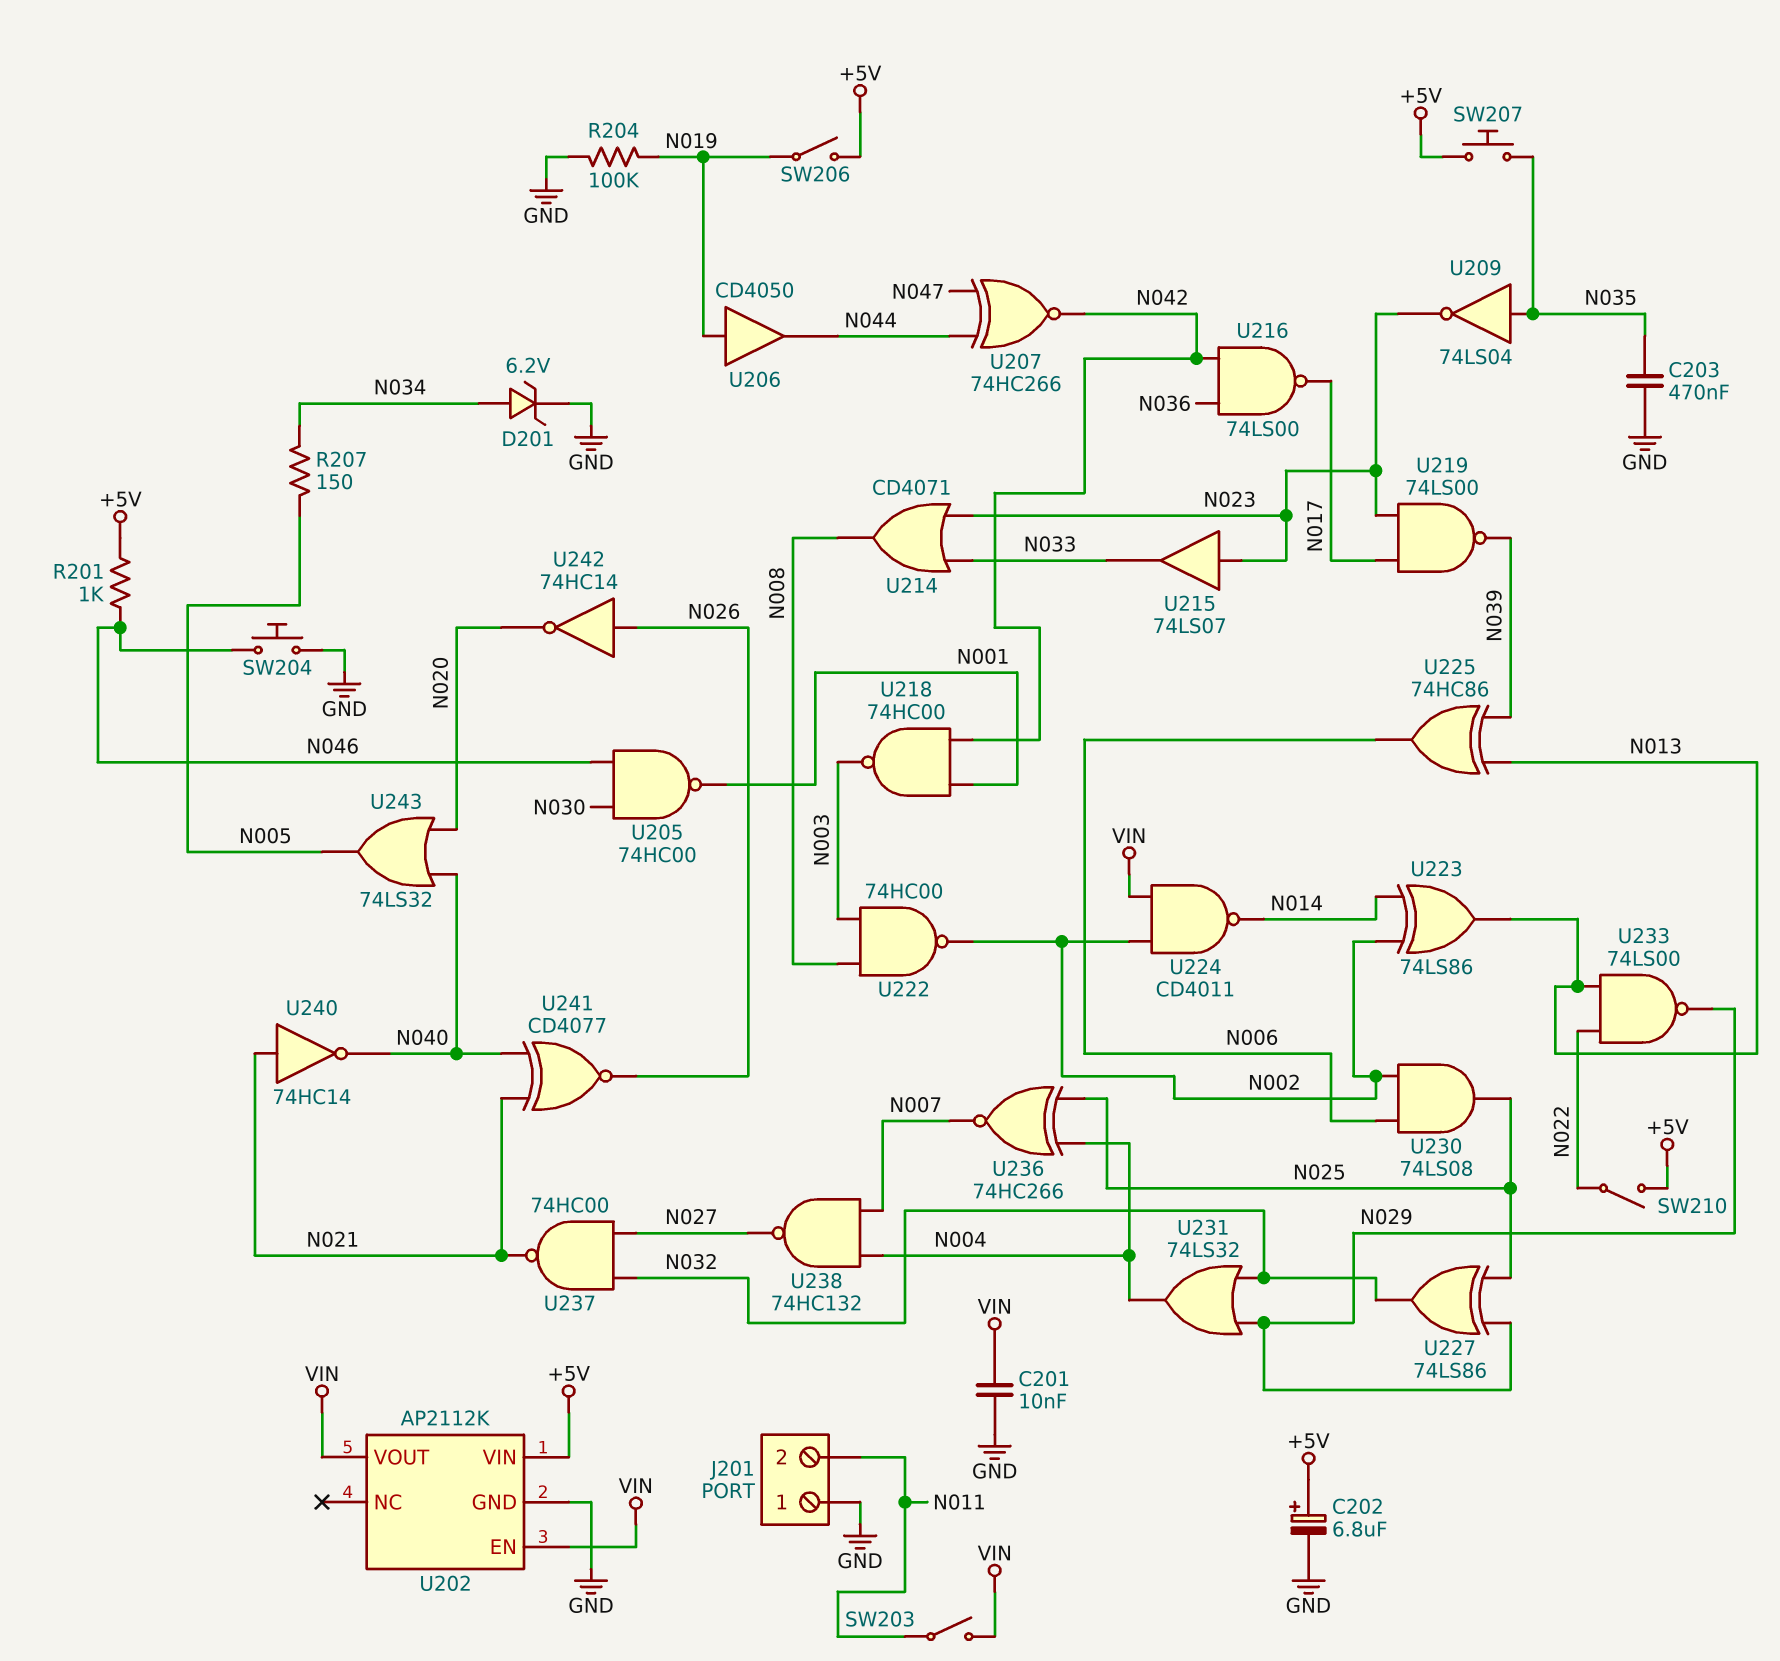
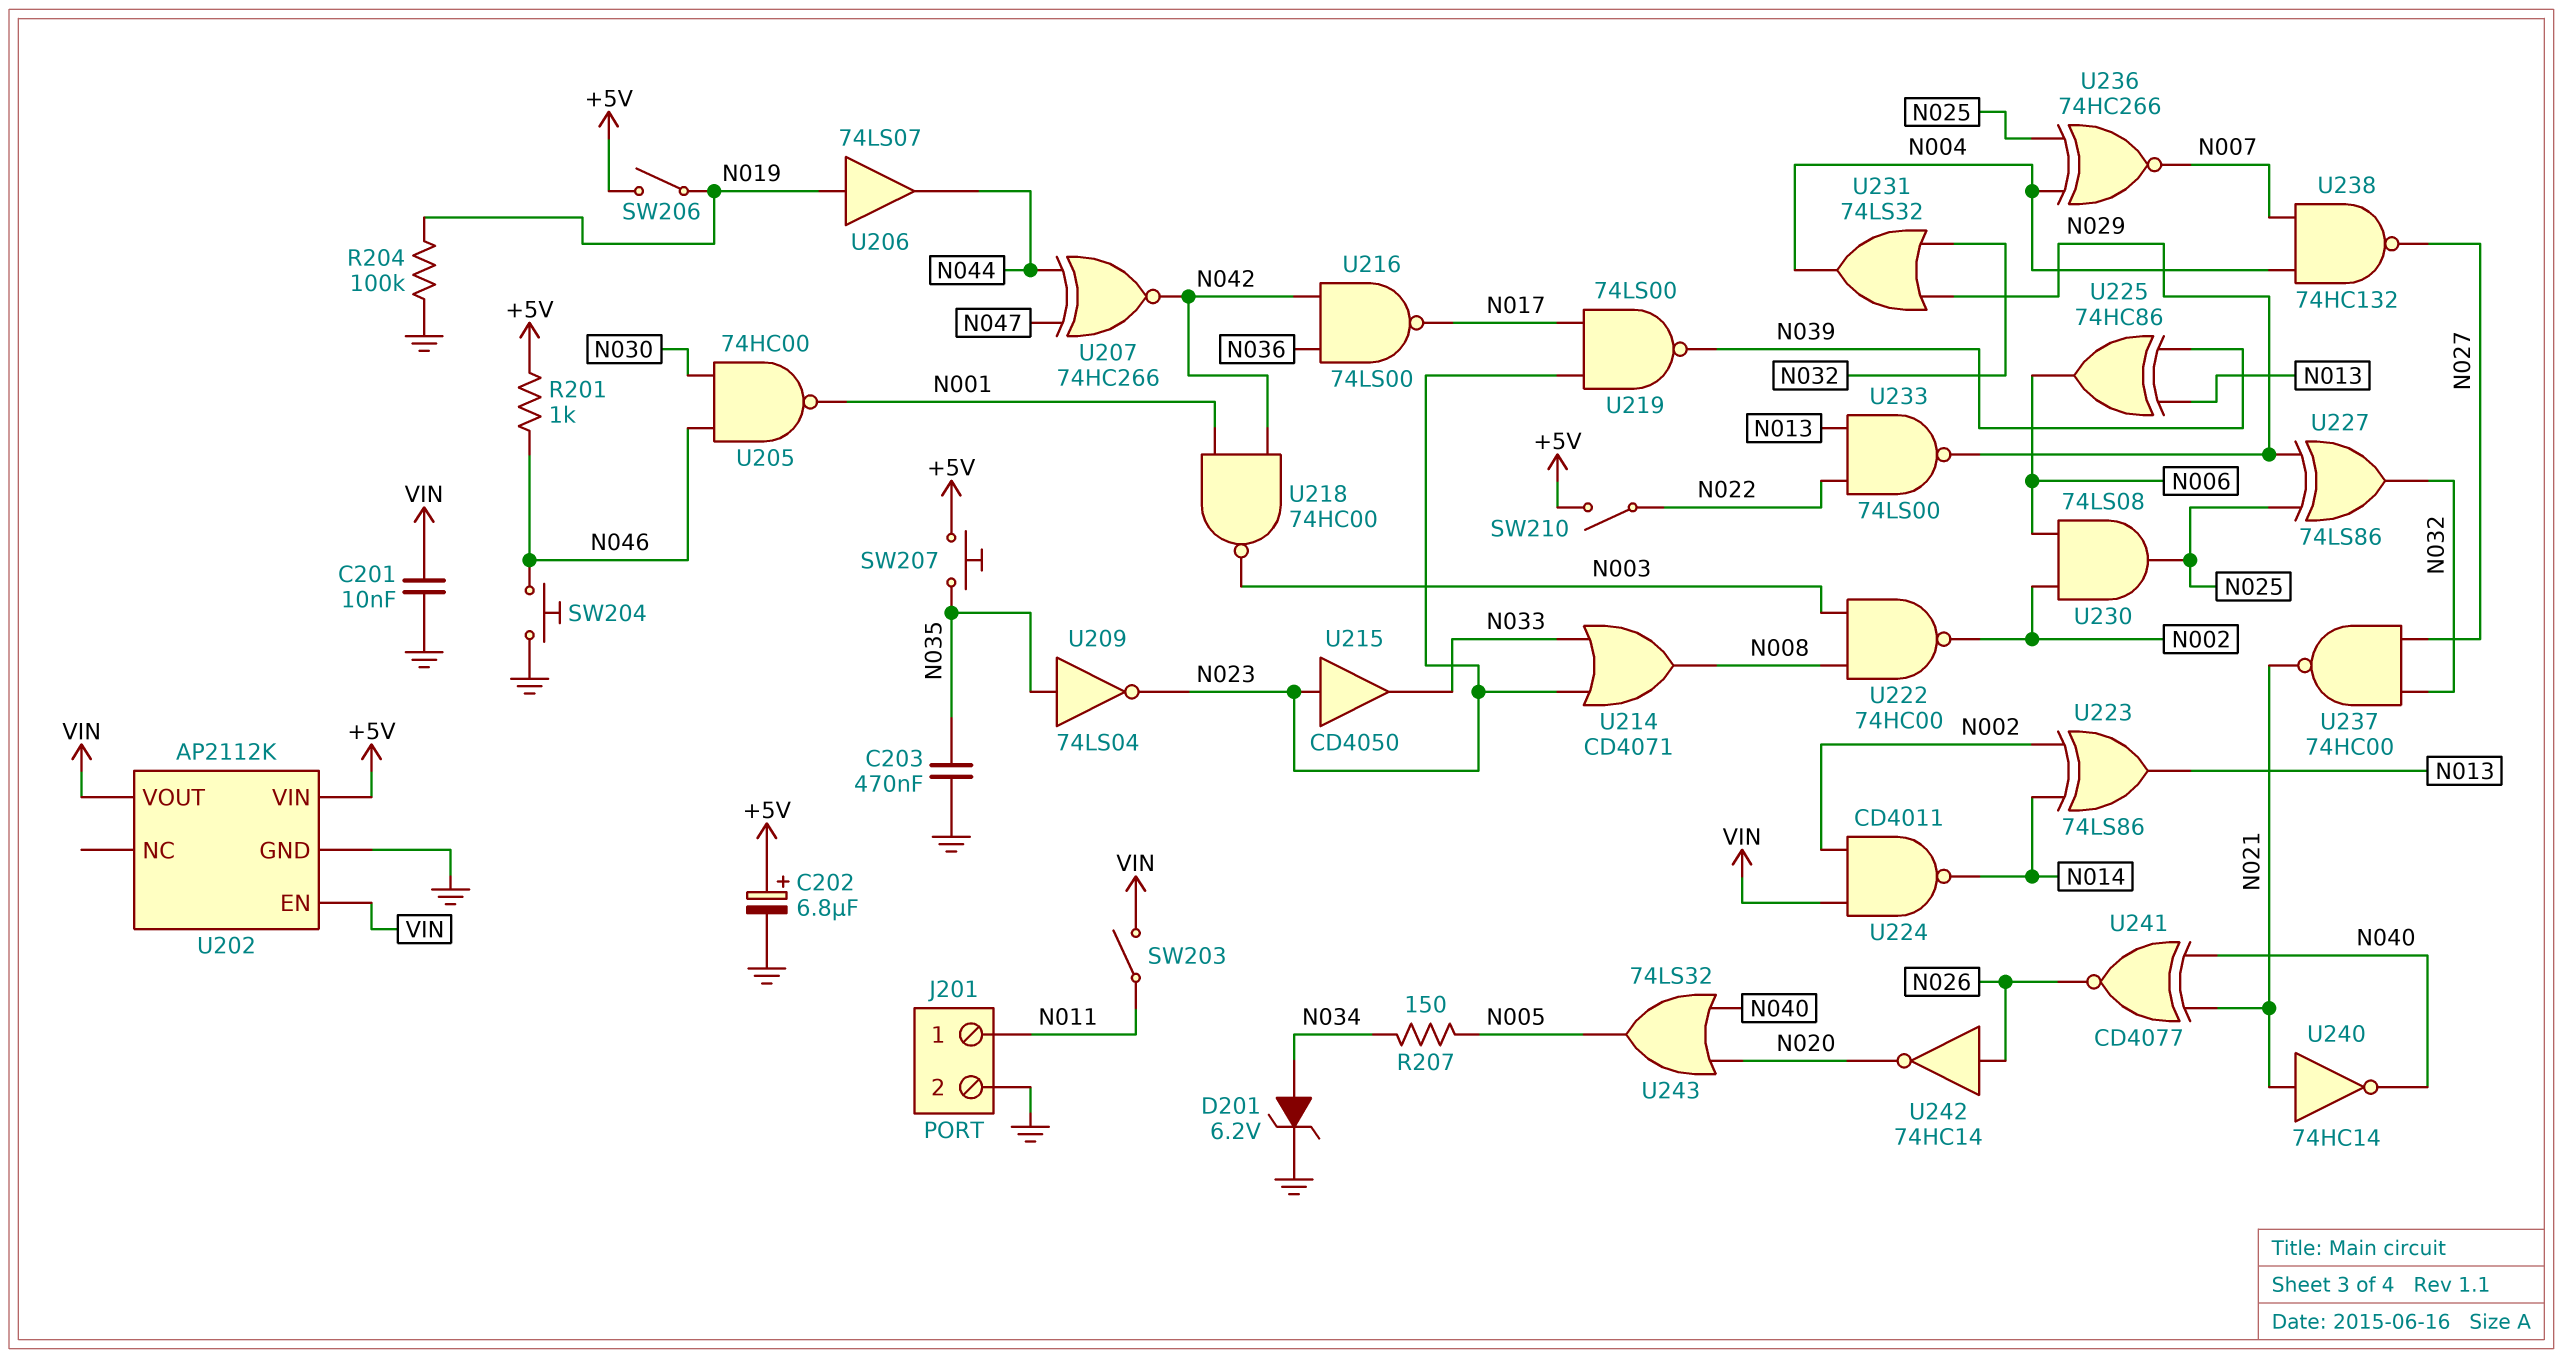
J201 pin 1: GND -> N011
J201 pin 2: N011 -> GND
U206: buffer CD4050 (in N019, out N044) -> buffer 74LS07 (in N019, out N044)
U215: buffer 74LS07 (in N023, out N033) -> buffer CD4050 (in N023, out N033)

